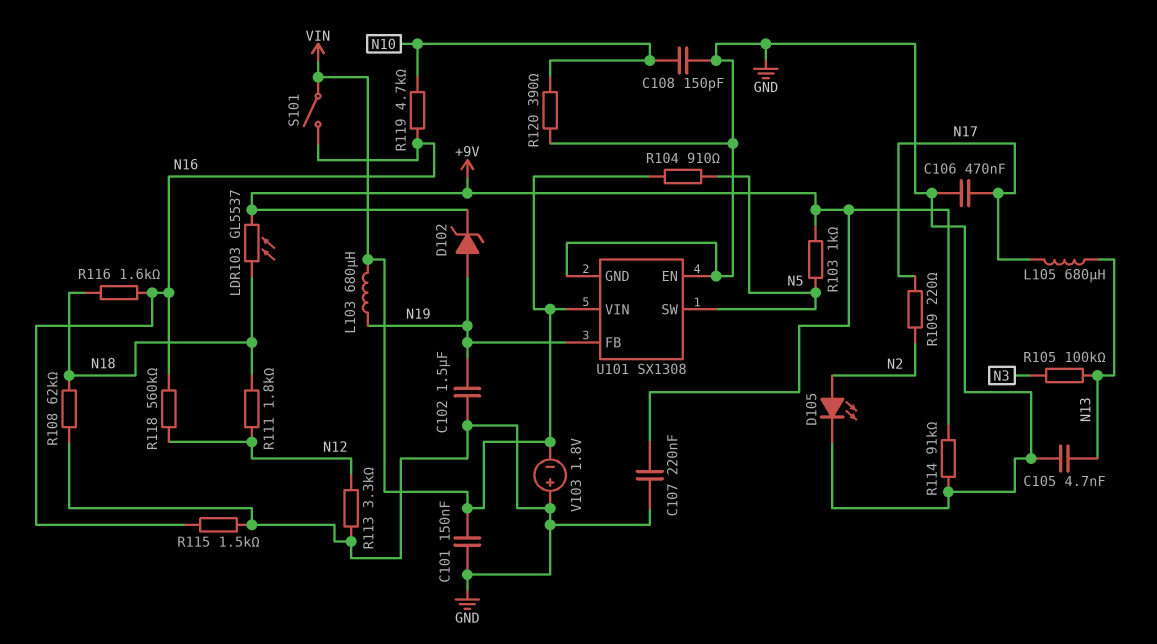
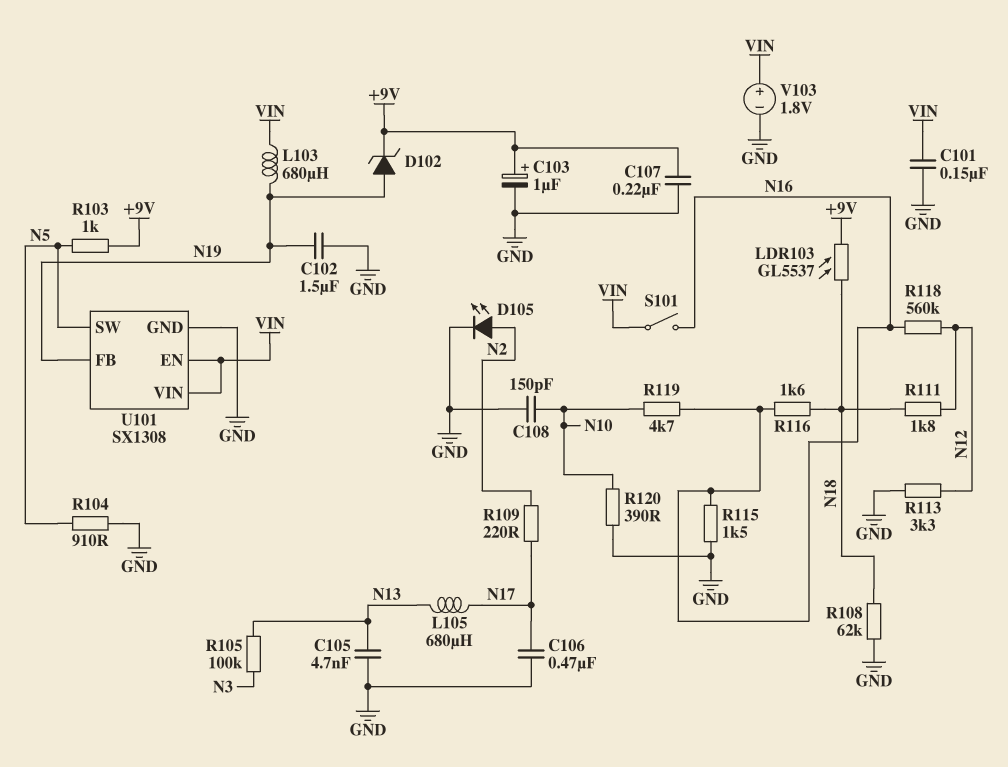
C103: none -> 1uF (plus +9V, minus GND)
R104: 910 (N5, VIN) -> 910 (GND, N5)
R114: 91k (+9V, GND) -> none
U101 pin EN: GND -> VIN
V103: 1.8V (plus GND, minus VIN) -> 1.8V (plus VIN, minus GND)

